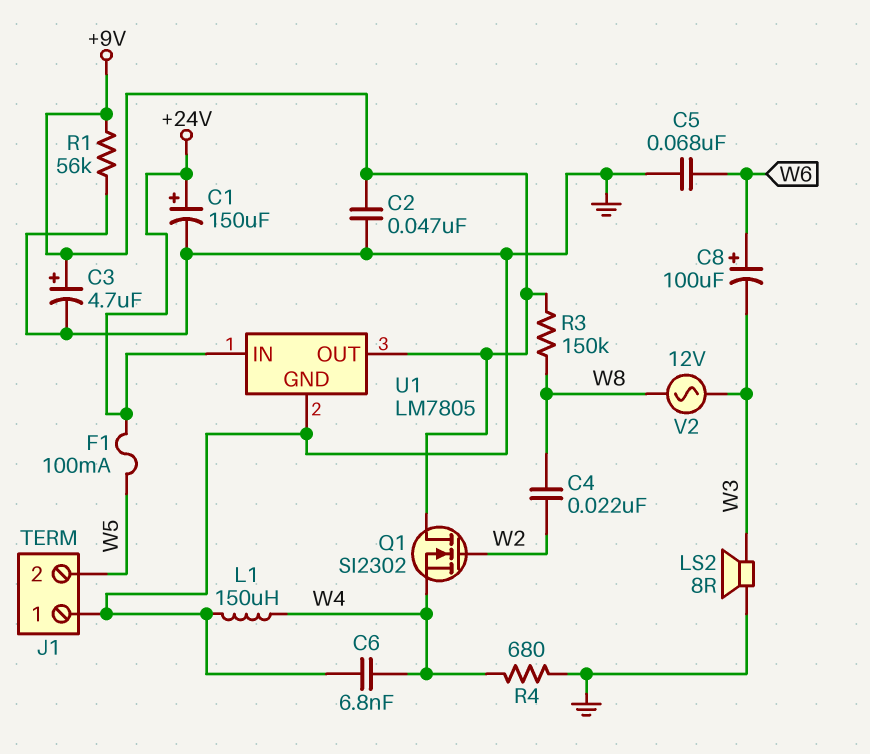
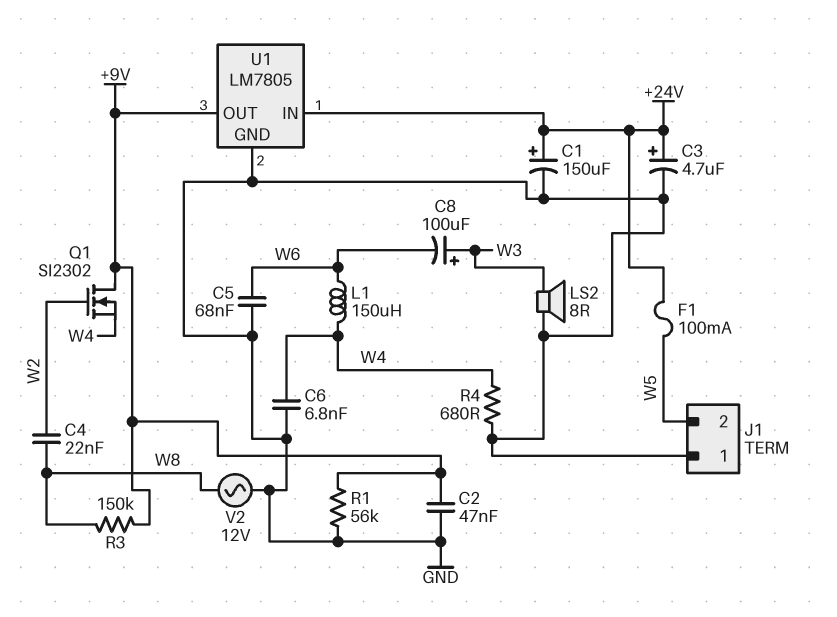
C3: 4.7uF (plus +9V, minus GND) -> 4.7uF (plus +24V, minus GND)
C8: 100uF (plus W6, minus W3) -> 100uF (plus W3, minus W6)
L1: 150uH (GND, W4) -> 150uH (W4, W6)
V2: AC 12V (W3, W8) -> AC 12V (GND, W8)

